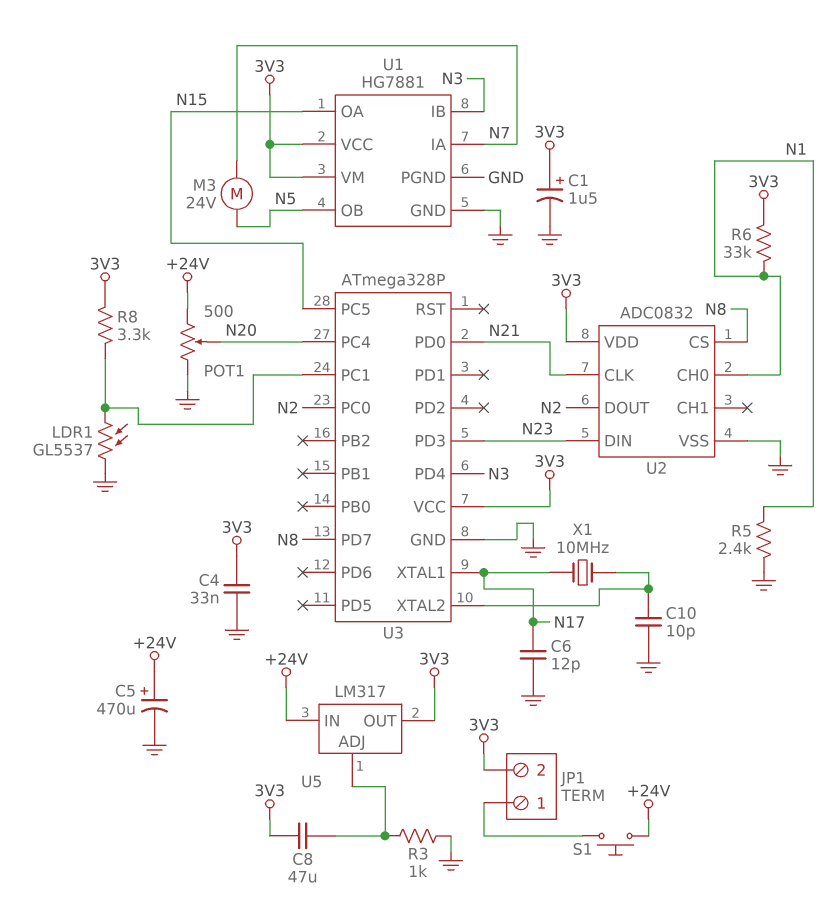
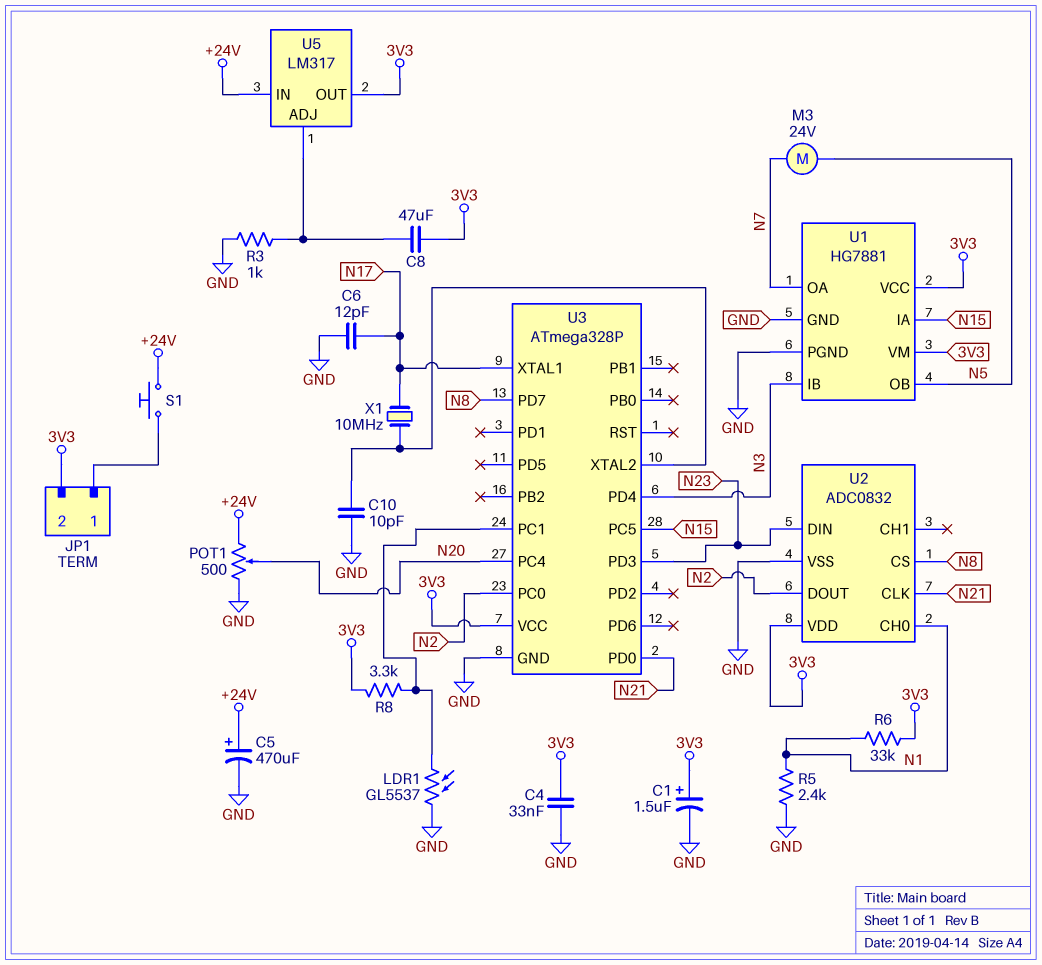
U1 pin IA: N7 -> N15
U1 pin OA: N15 -> N7

